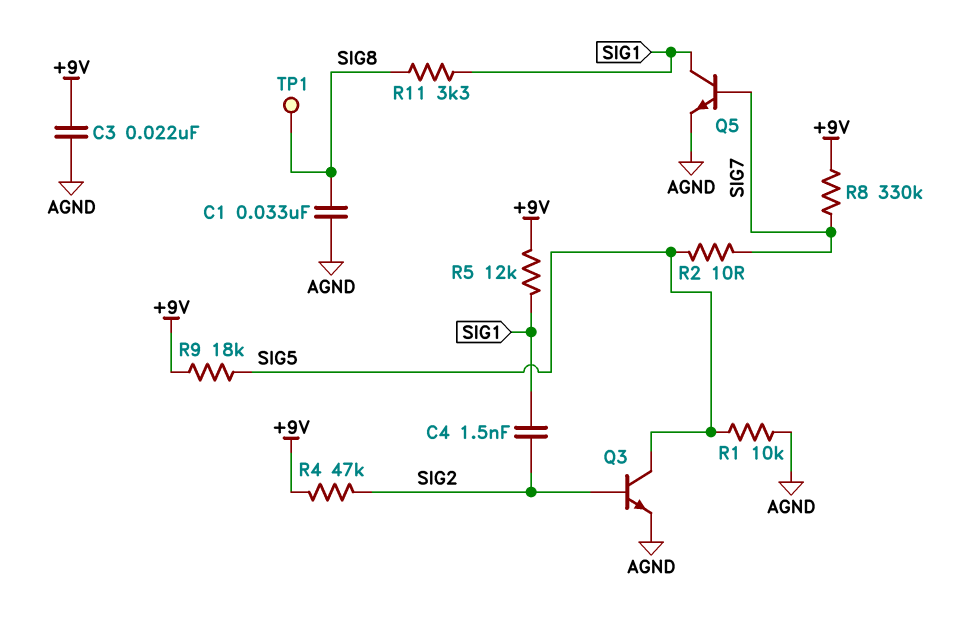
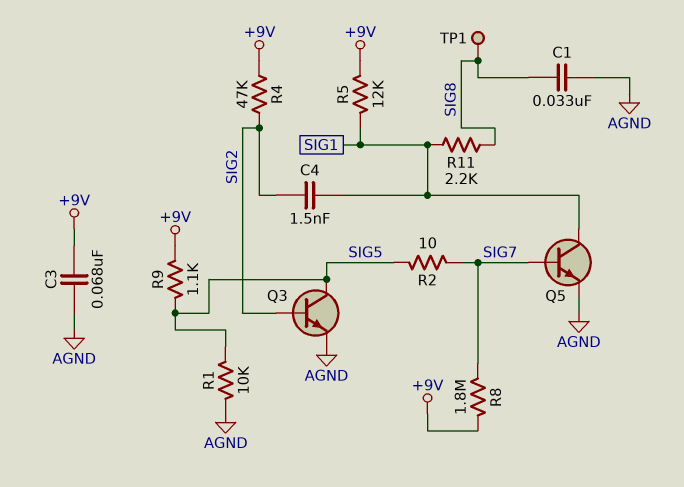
C3: 22nF (+9V, AGND) -> 68nF (+9V, AGND)
R8: 330k (+9V, SIG7) -> 1.8M (+9V, SIG7)
R9: 18k (+9V, SIG5) -> 1.1k (+9V, SIG5)
R11: 3.3k (SIG1, SIG8) -> 2.2k (SIG1, SIG8)

